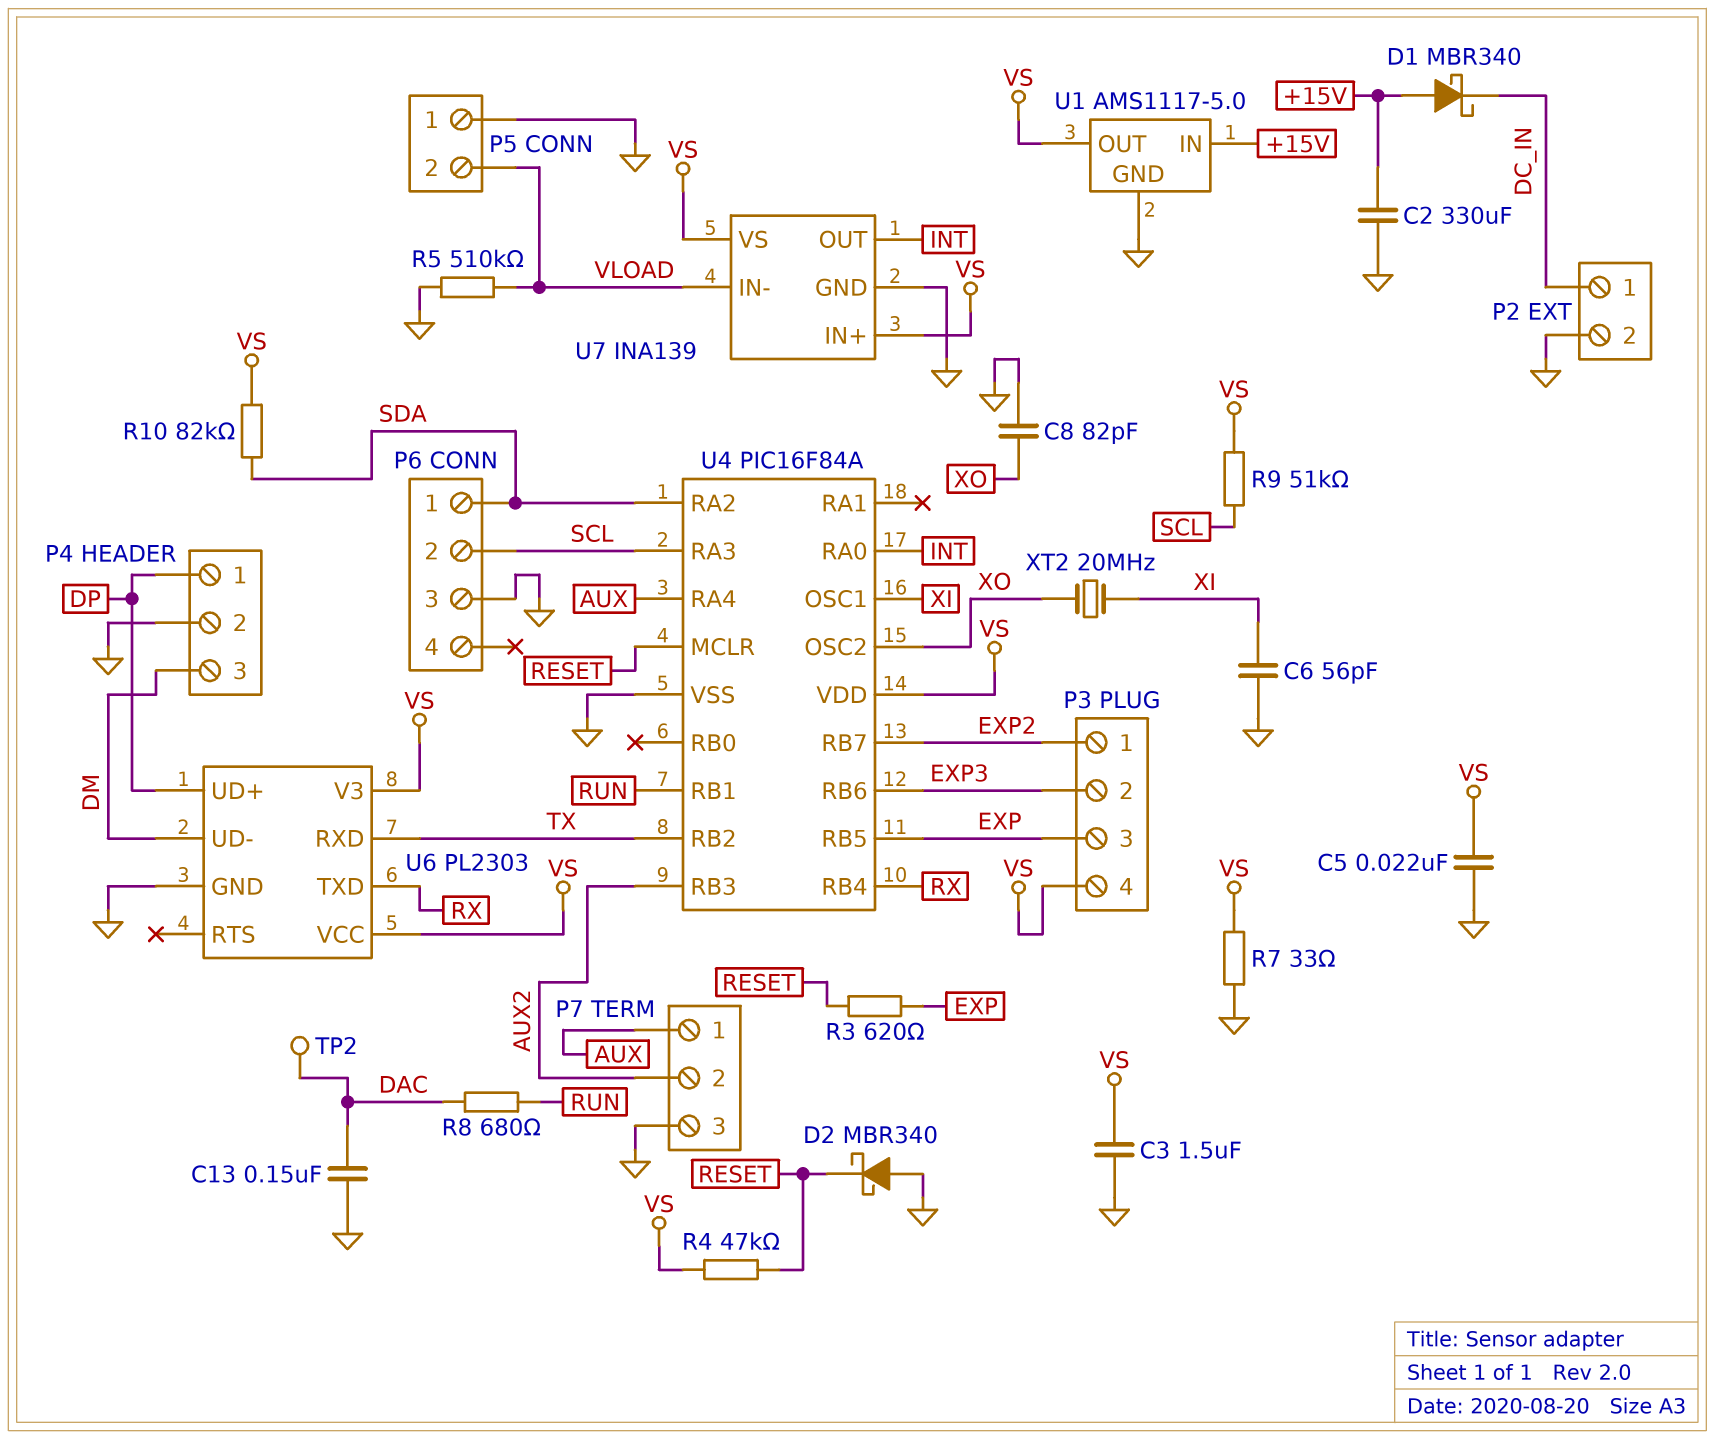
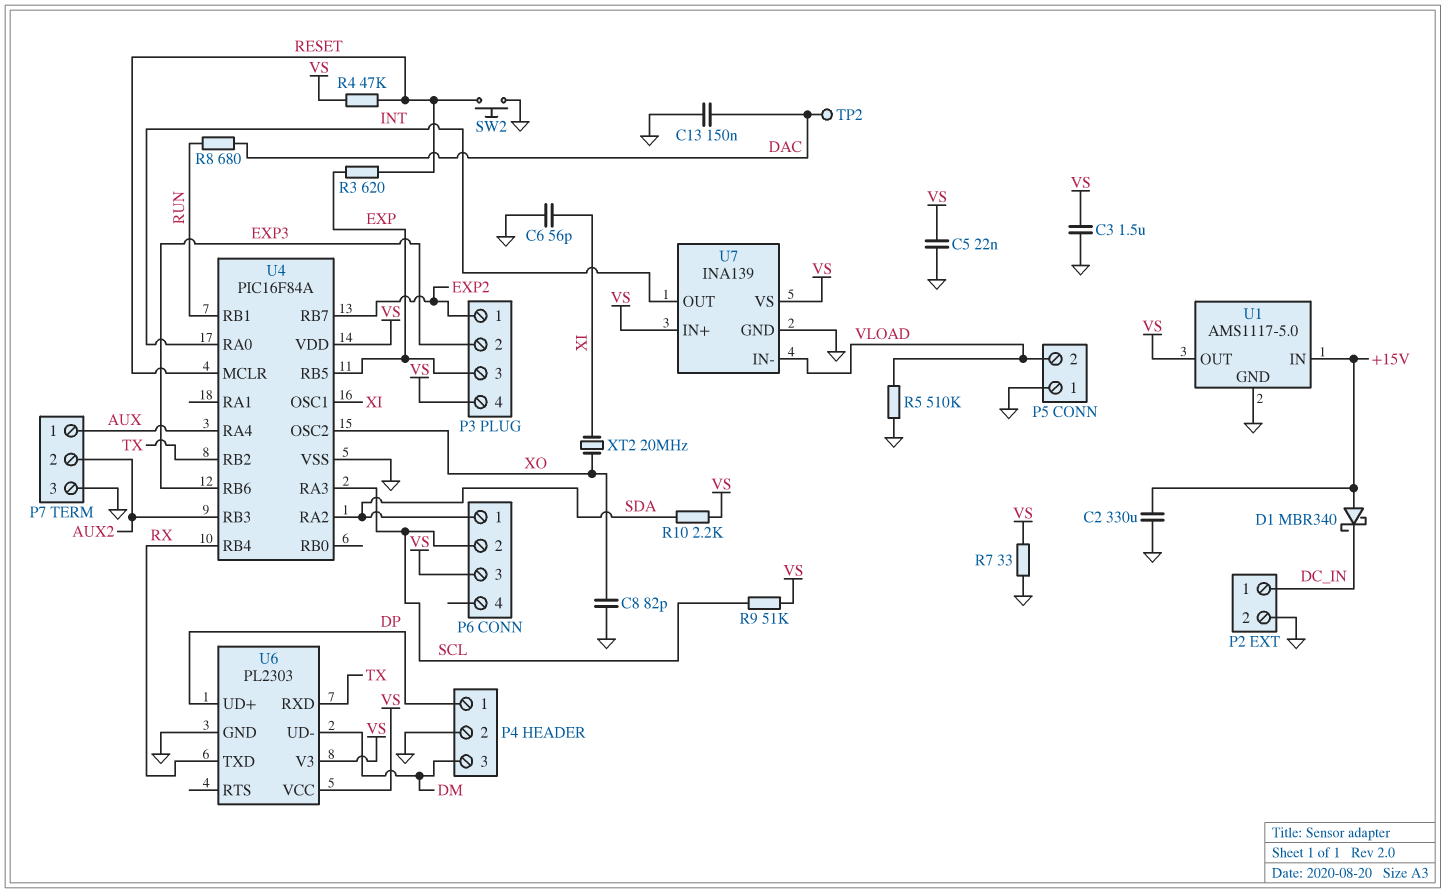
D2: schottky MBR340 (A GND, K RESET) -> none
P6 pin 3: GND -> VS
R10: 82k (SDA, VS) -> 2.2k (SDA, VS)
SW2: none -> button (GND, RESET)

